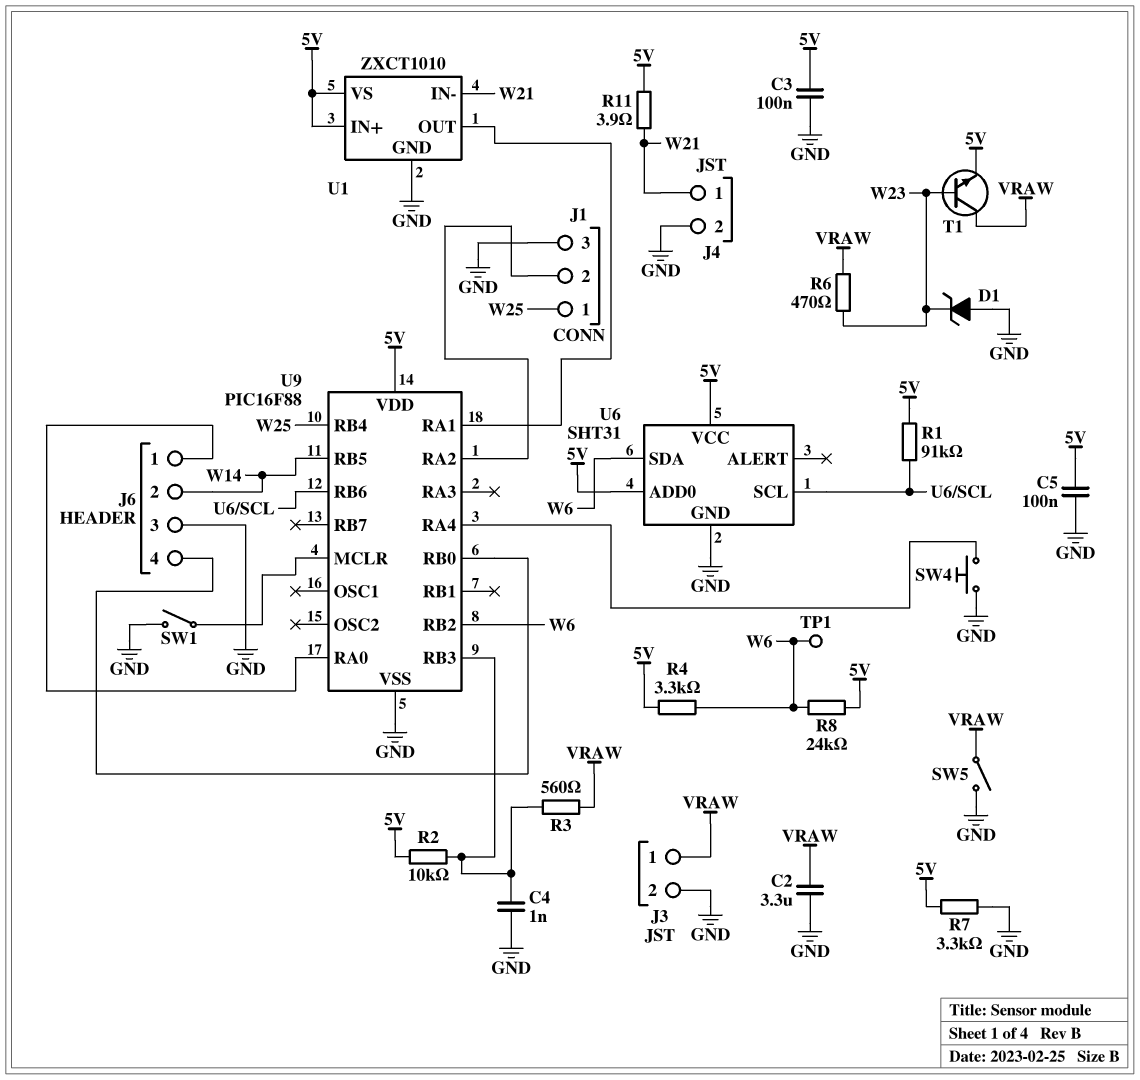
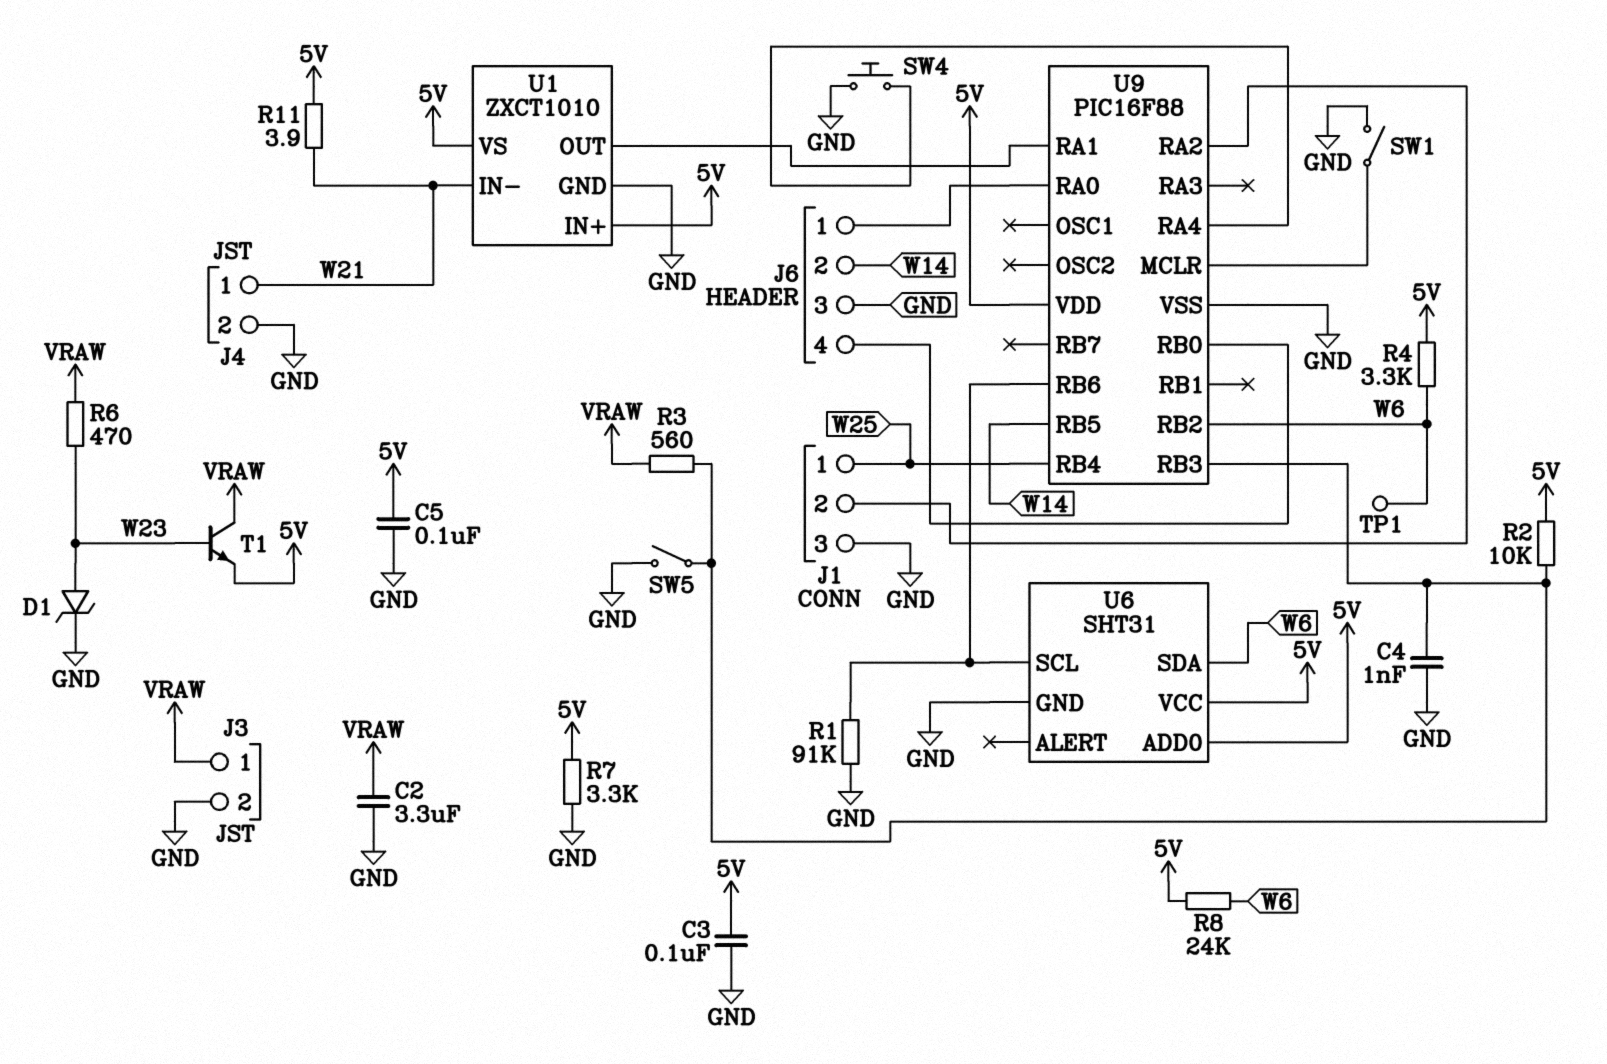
D1: zener (A GND, K W23) -> zener (A W23, K GND)
R1: 91k (5V, U6/SCL) -> 91k (GND, U6/SCL)
SW5: switch (GND, VRAW) -> switch (GND, U9/RB3)

